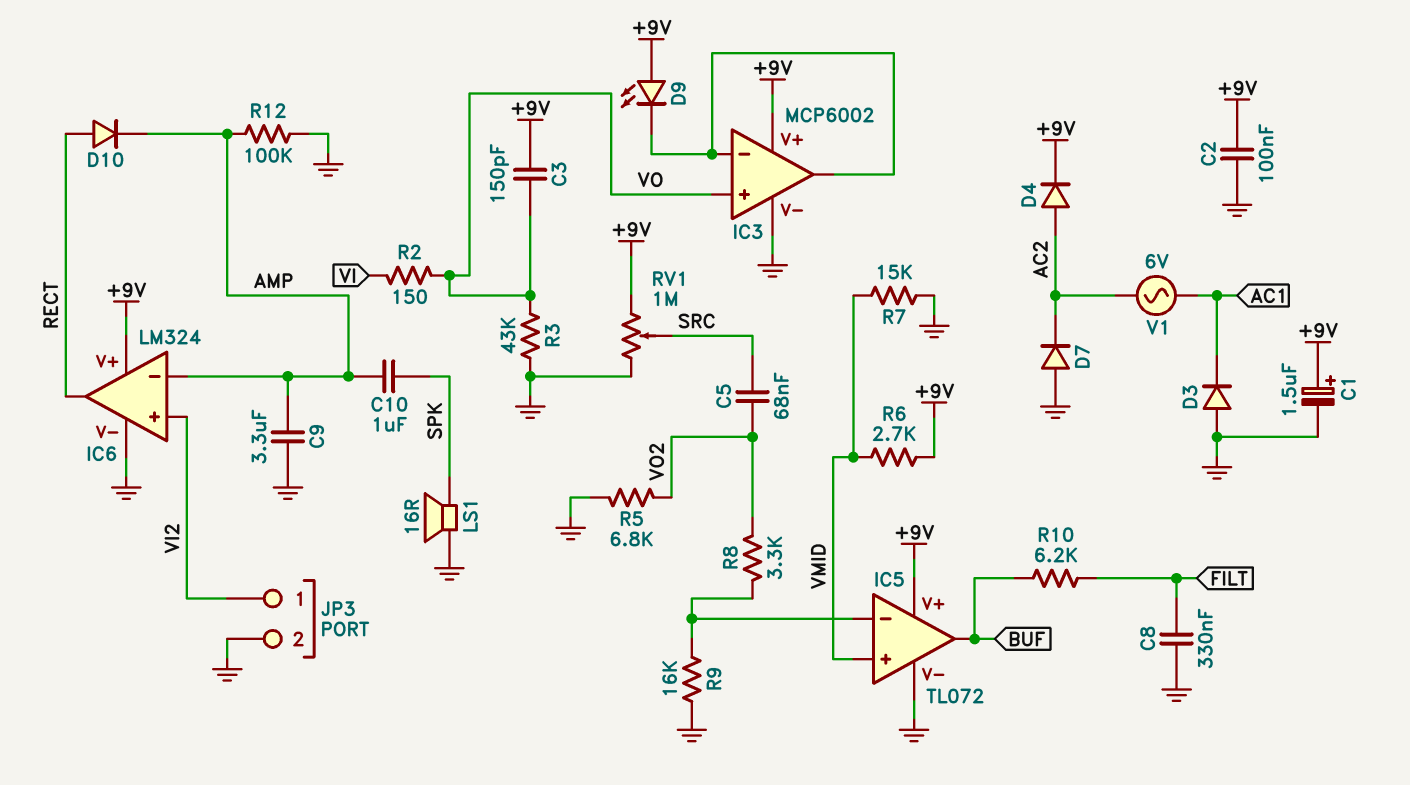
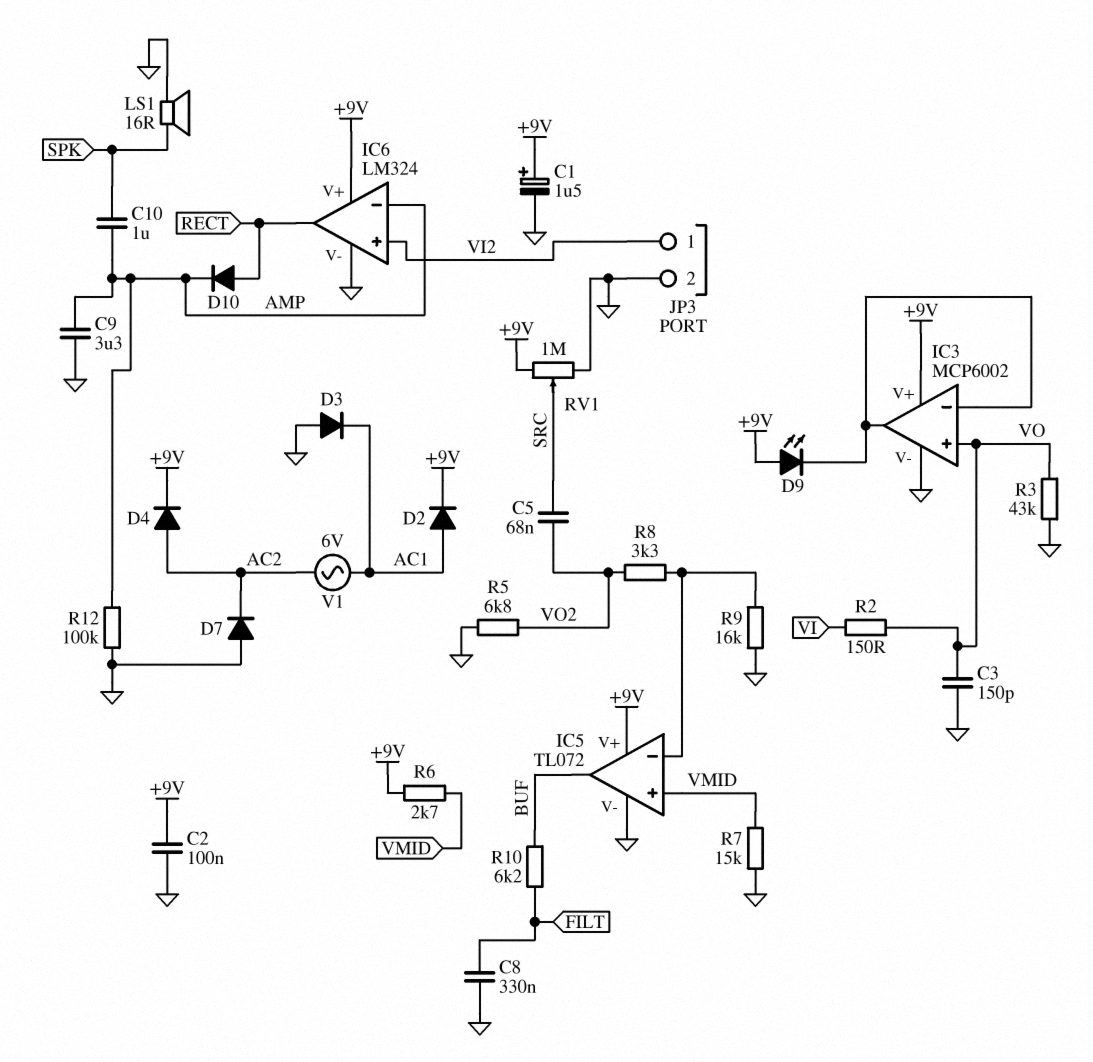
C3: 150pF (+9V, VO) -> 150pF (GND, VO)
D2: none -> diode (A AC1, K +9V)

